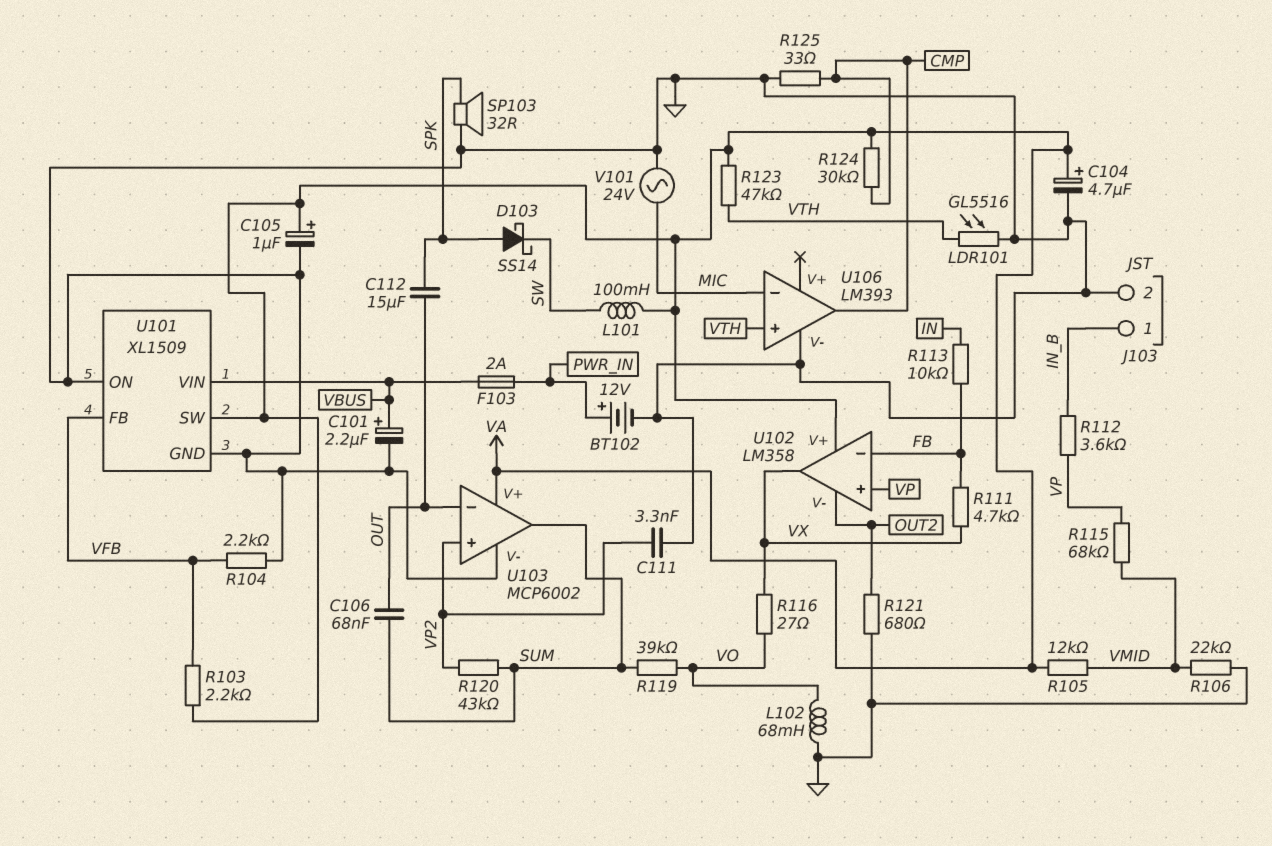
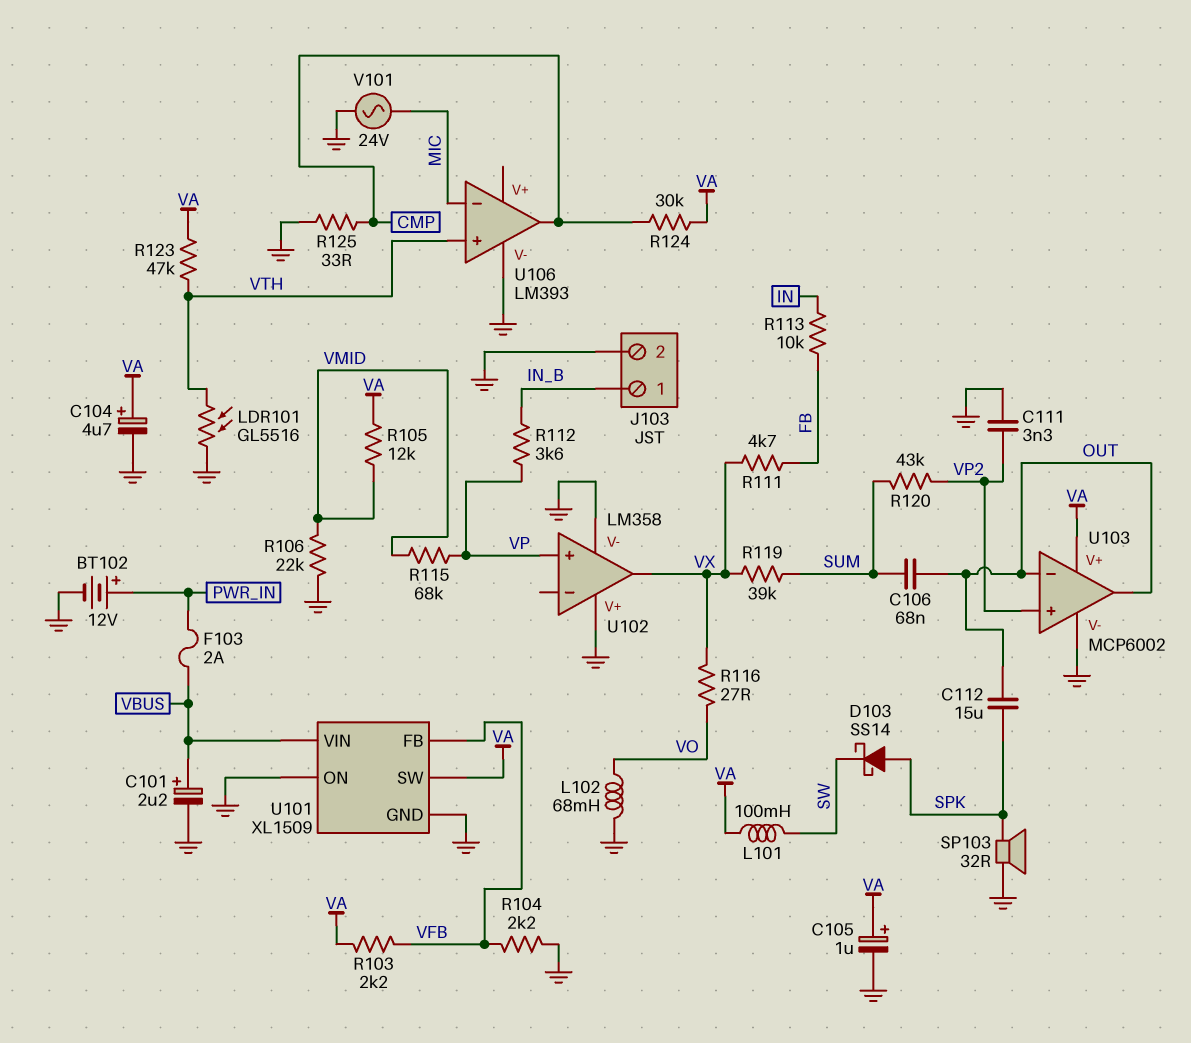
R119: 39k (SUM, VO) -> 39k (SUM, VX)
R121: 680 (GND, OUT2) -> none
U102 pin V+: VA -> GND
U102 pin V-: OUT2 -> GND
U102 pin in-: FB -> none
U103 pin out: SUM -> OUT

